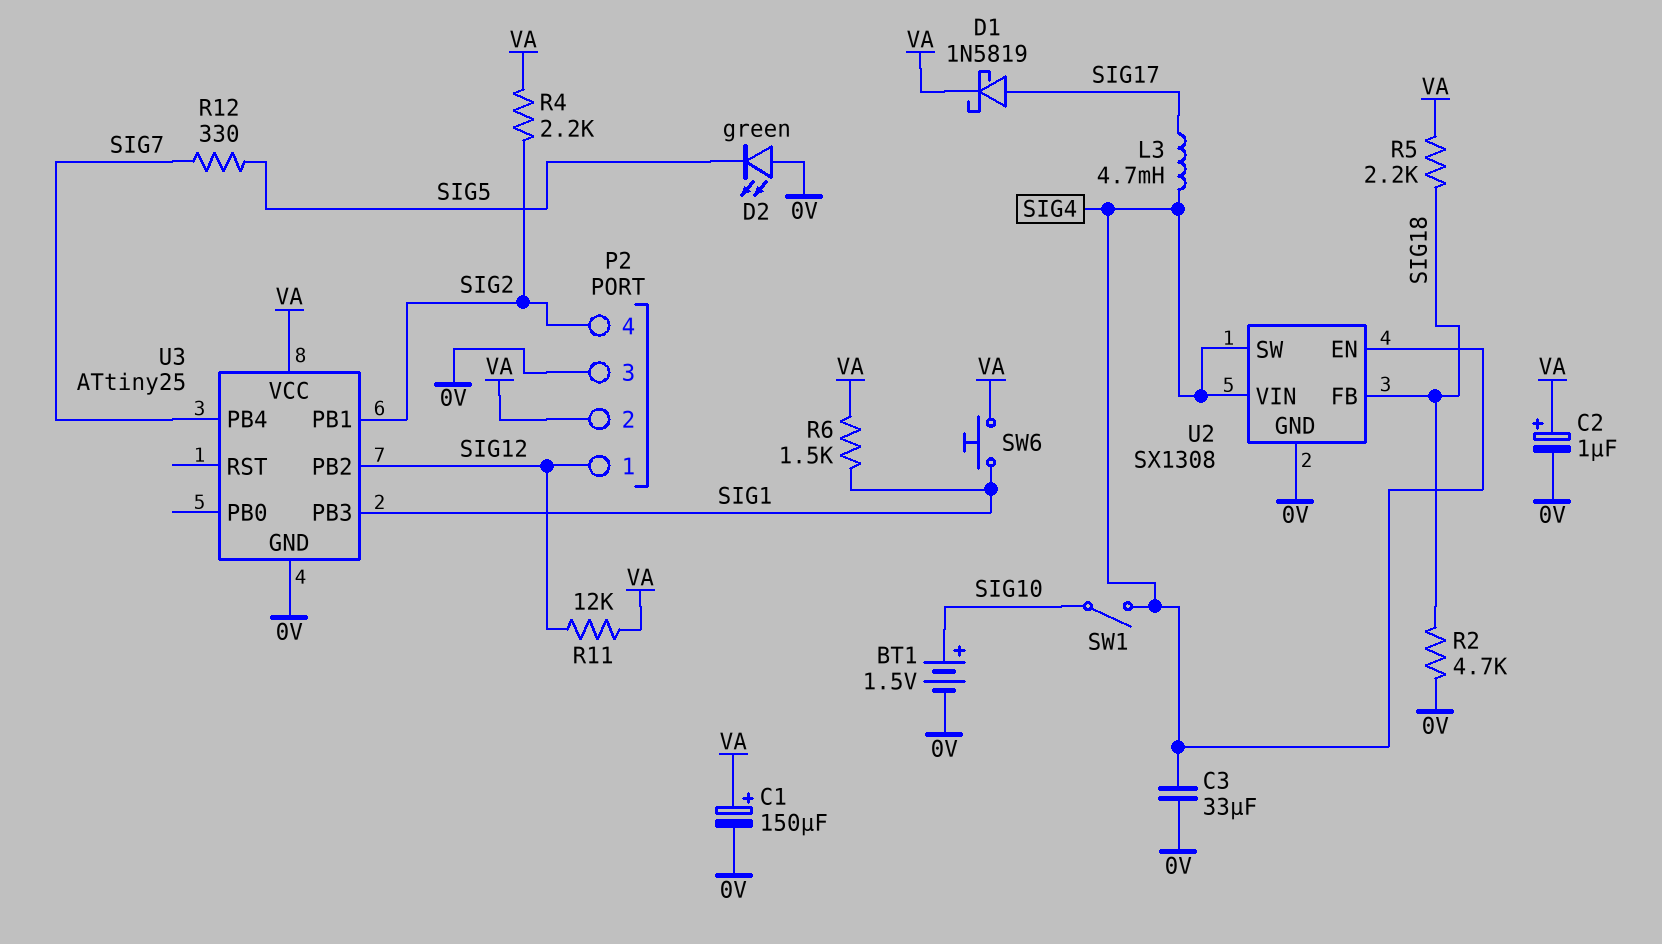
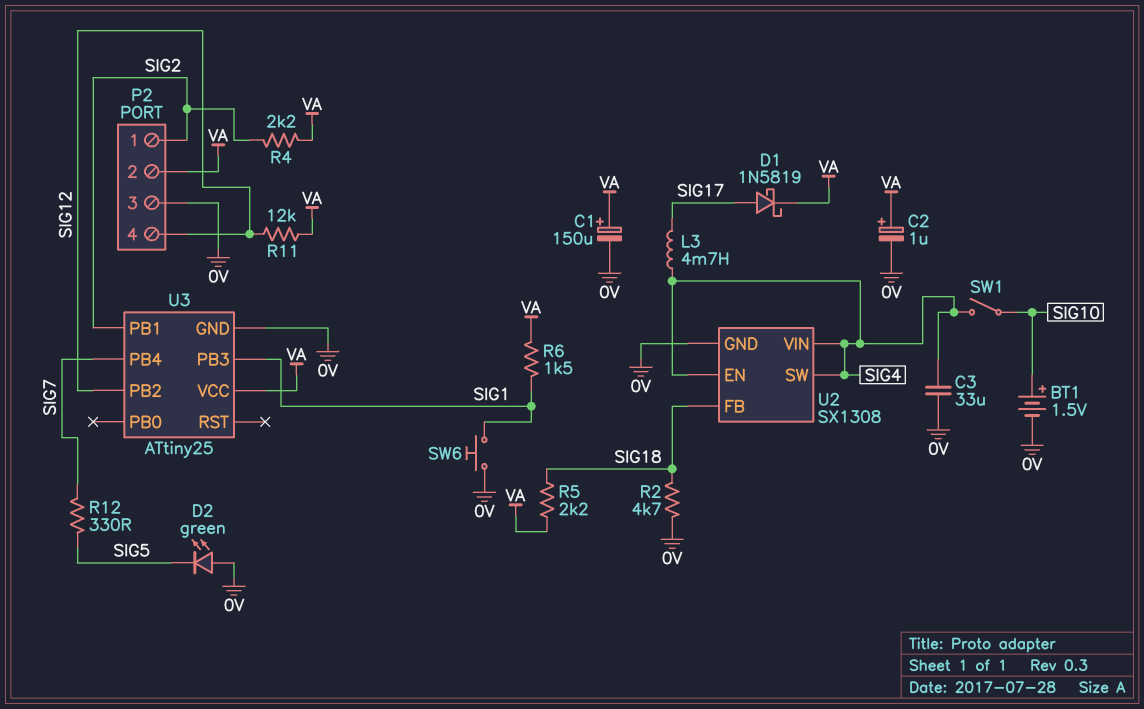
P2 pin 1: SIG12 -> SIG2
P2 pin 4: SIG2 -> SIG12
SW6: button (SIG1, VA) -> button (0V, SIG1)

